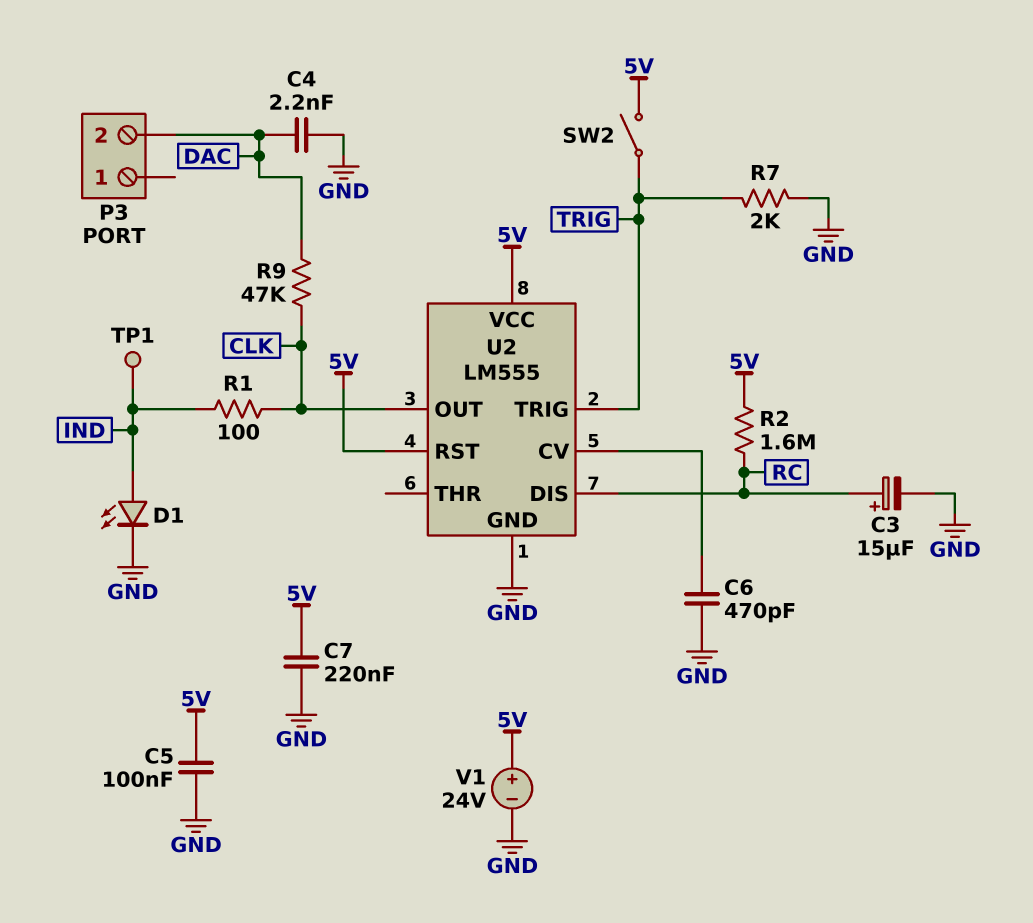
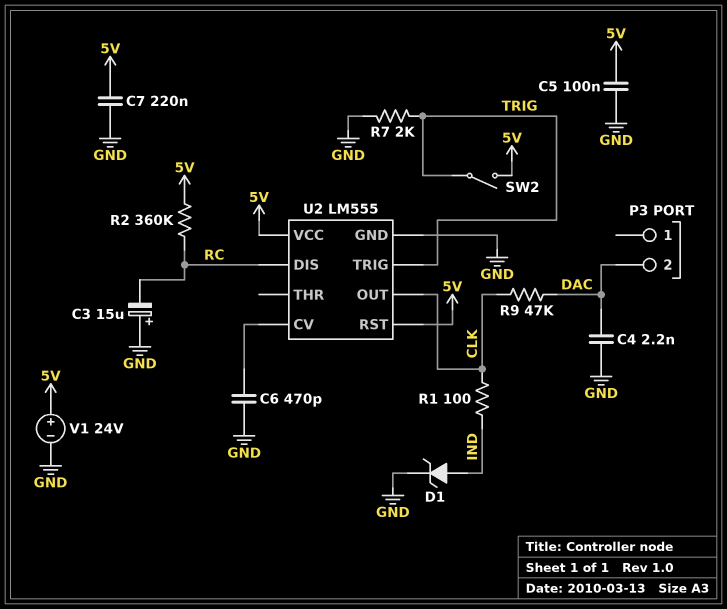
C3: 15uF (plus RC, minus GND) -> 15uF (plus GND, minus RC)
D1: LED (A IND, K GND) -> zener (A IND, K GND)
R2: 1.6M (5V, RC) -> 360k (5V, RC)
TP1: test point (IND) -> none

